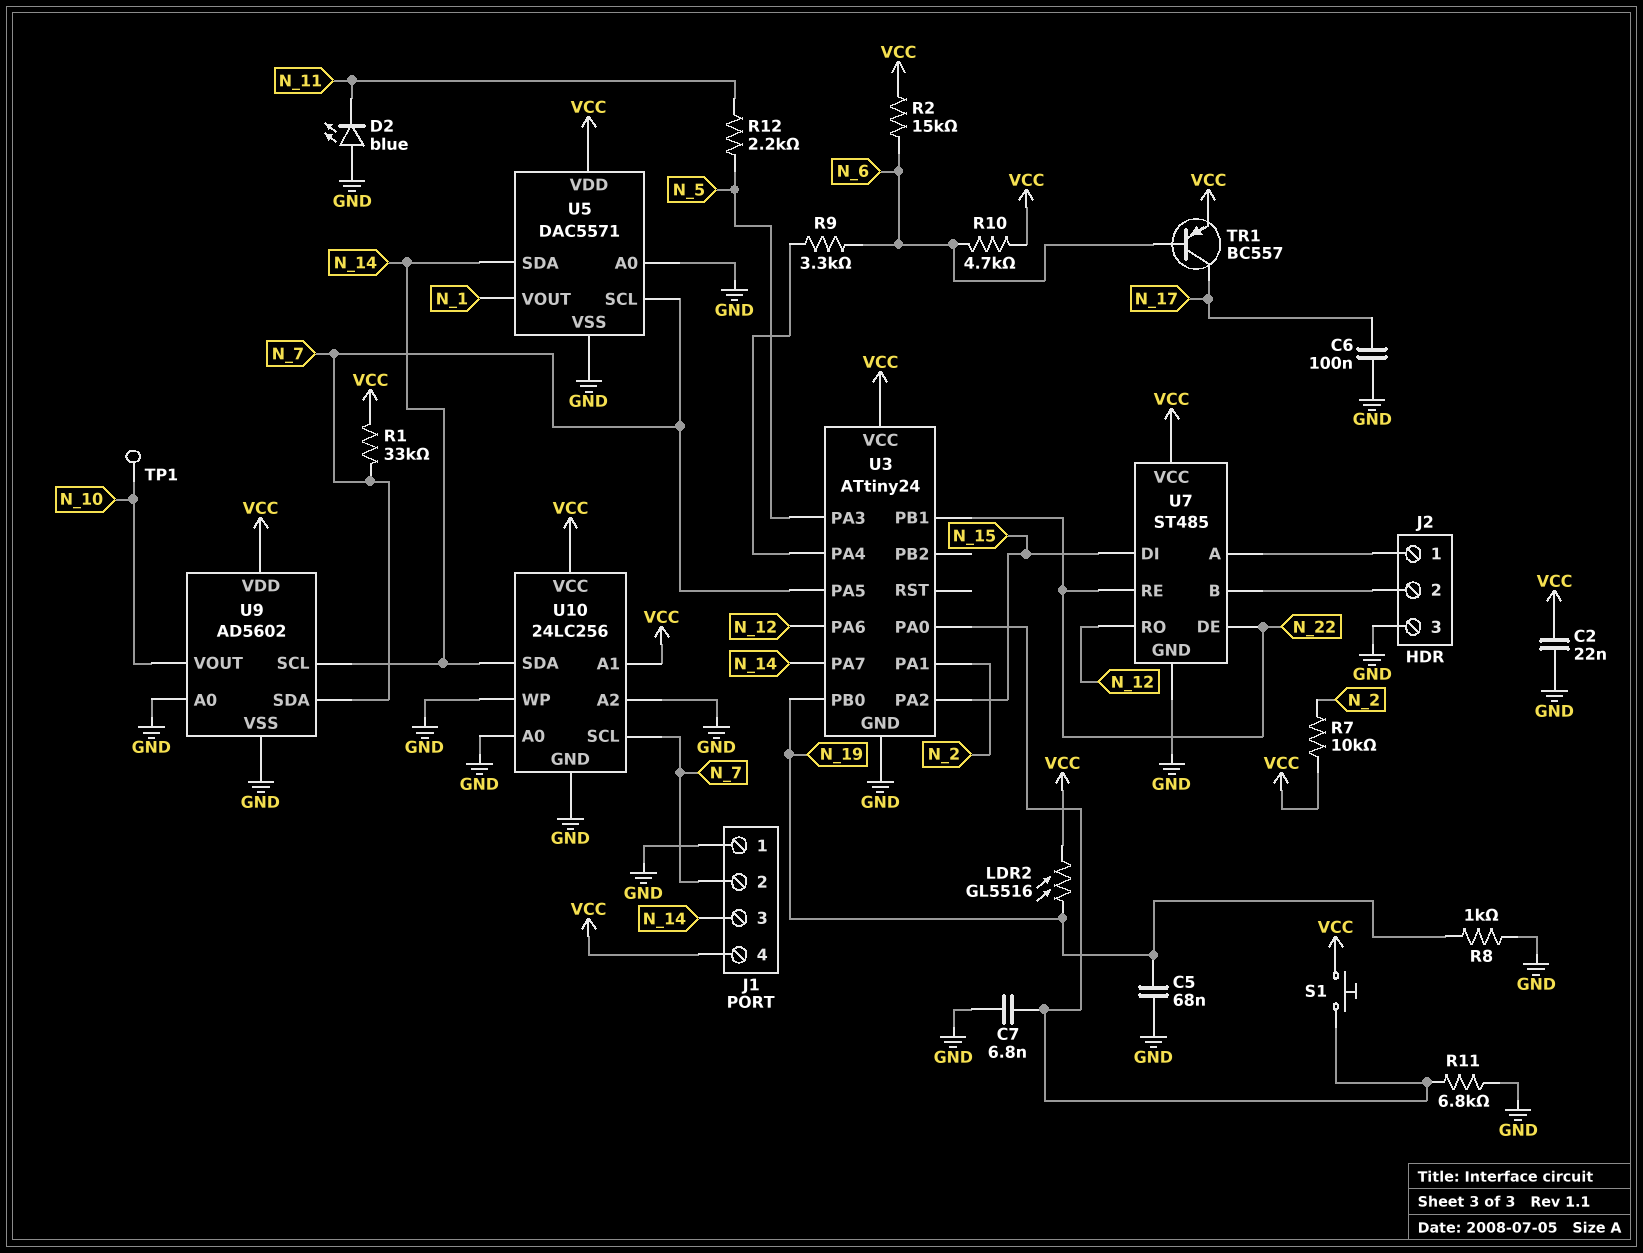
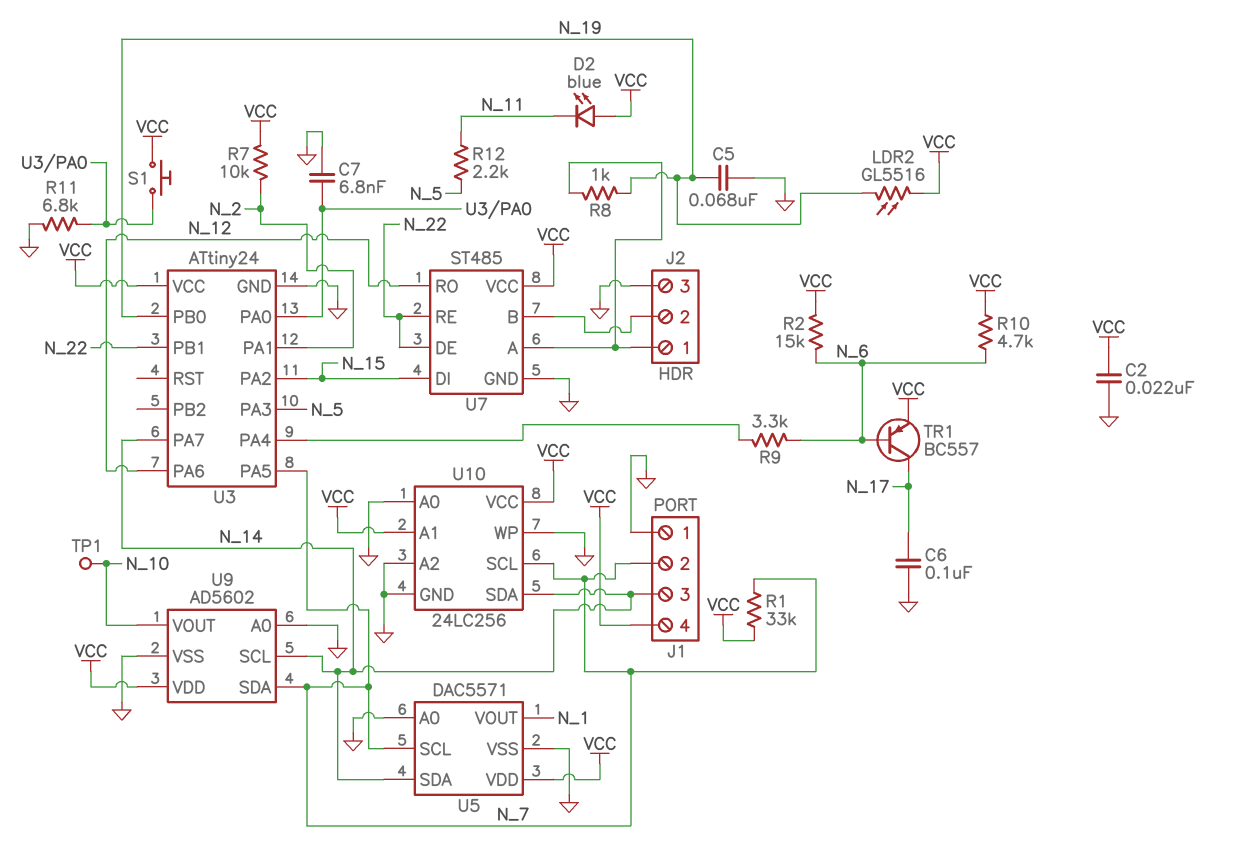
D2: LED blue (A GND, K N_11) -> LED blue (A VCC, K N_11)
R8: 1k (GND, N_19) -> 1k (J2/1, N_19)

